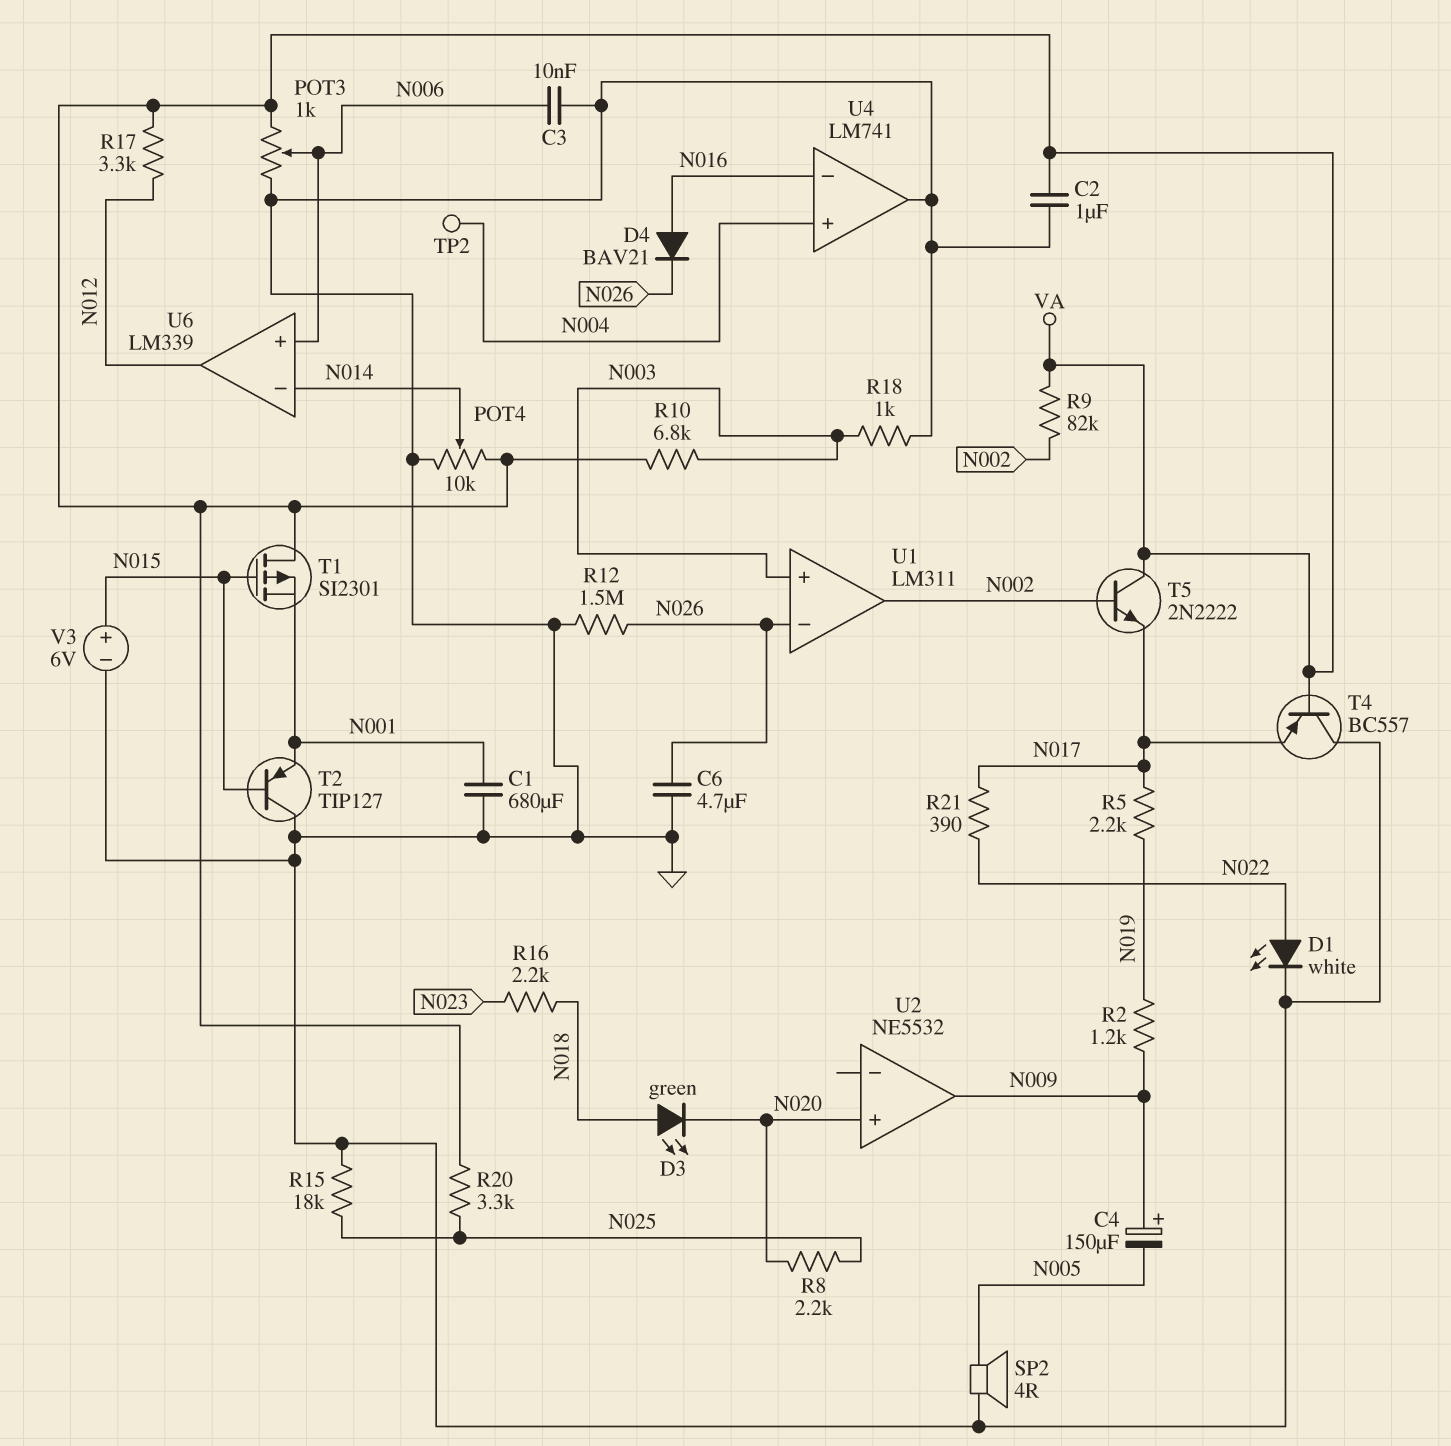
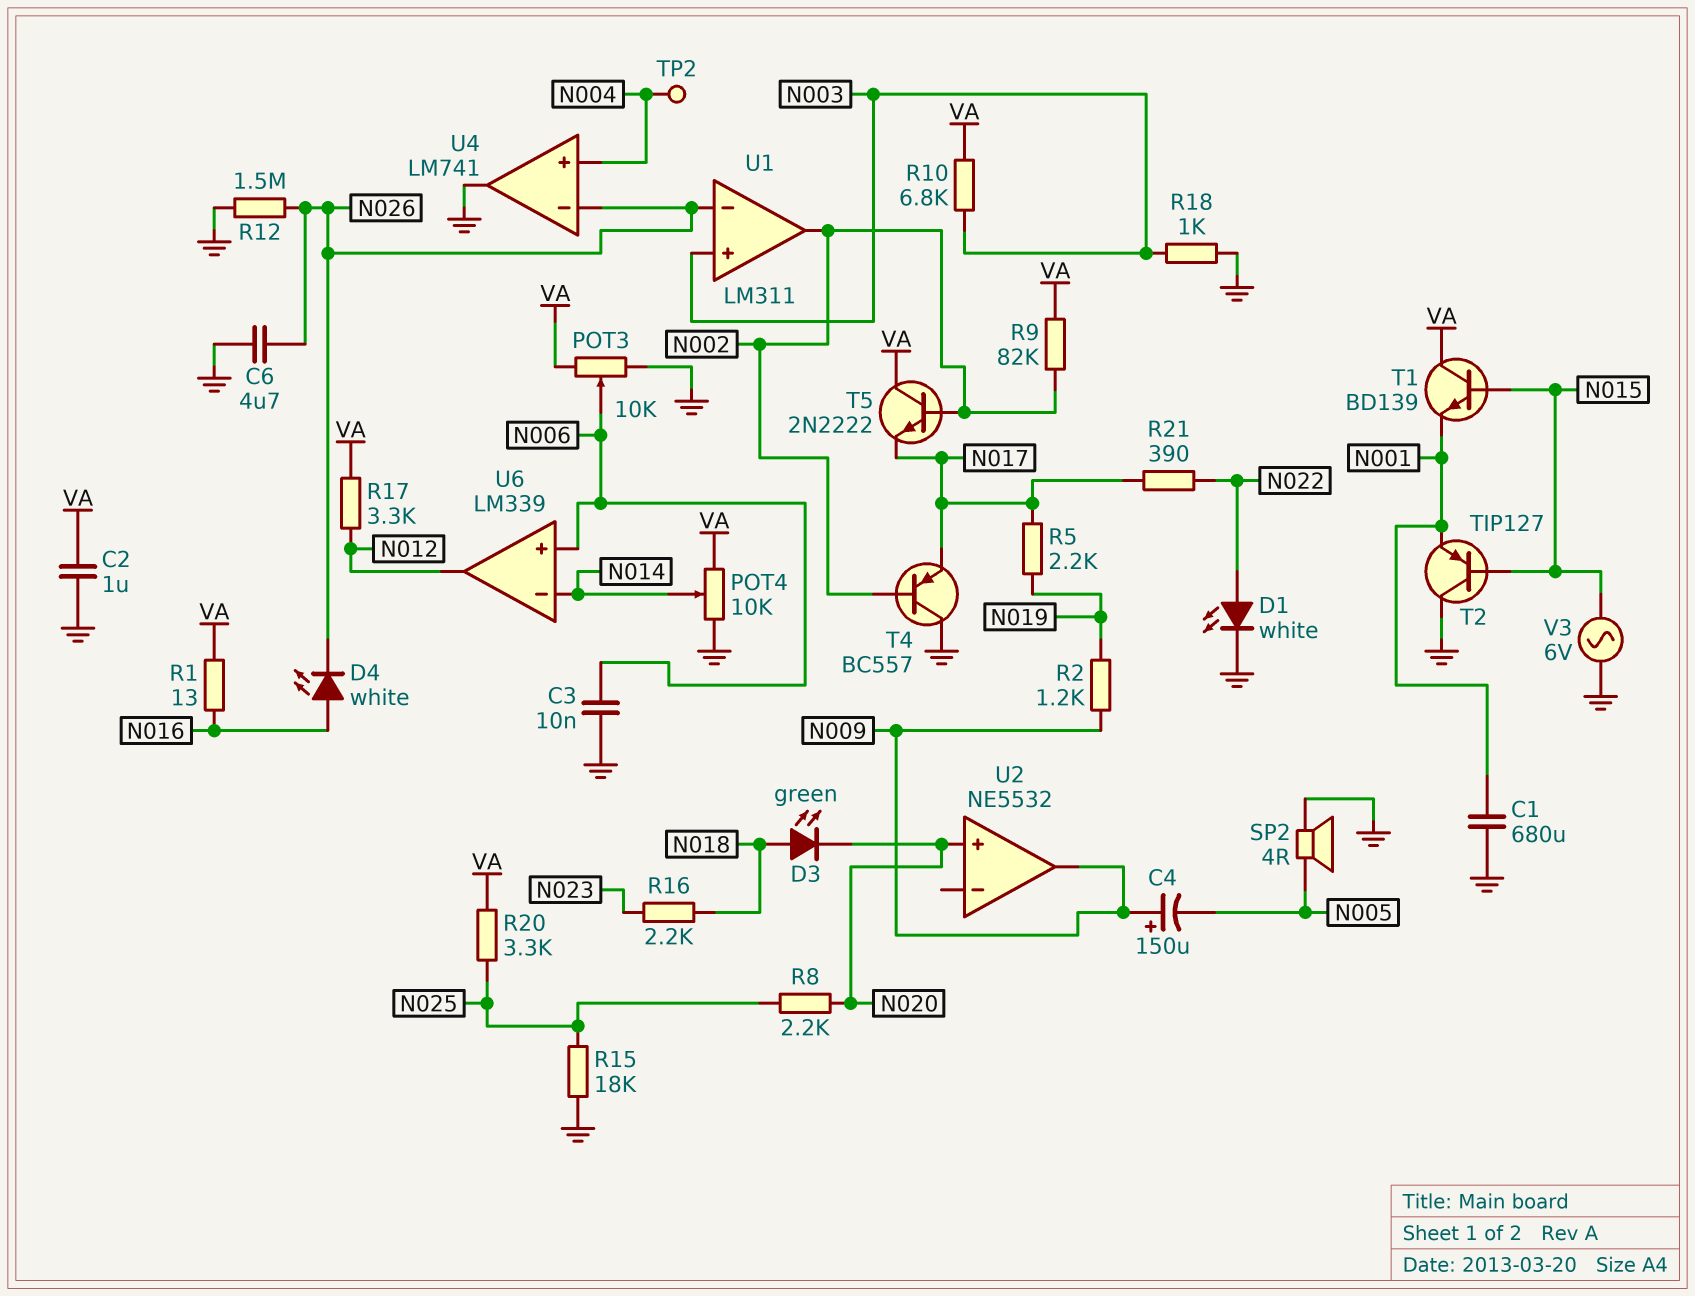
D4: diode BAV21 (A N016, K N026) -> LED white (A N016, K N026)
POT3: 1k (GND, VA, wiper N006) -> 10k (GND, VA, wiper N006)
R1: none -> 13 (N016, VA)
T1: PMOS SI2301 (G N015, D VA, S N001) -> NPN BD139 (B N015, C VA, E N001)
T4: PNP BC557 (B VA, C GND, E N017) -> PNP BC557 (B N002, C GND, E N017)
U4 pin in-: N016 -> N026
V3: 6V (plus N015, minus GND) -> AC 6V (GND, N015)

